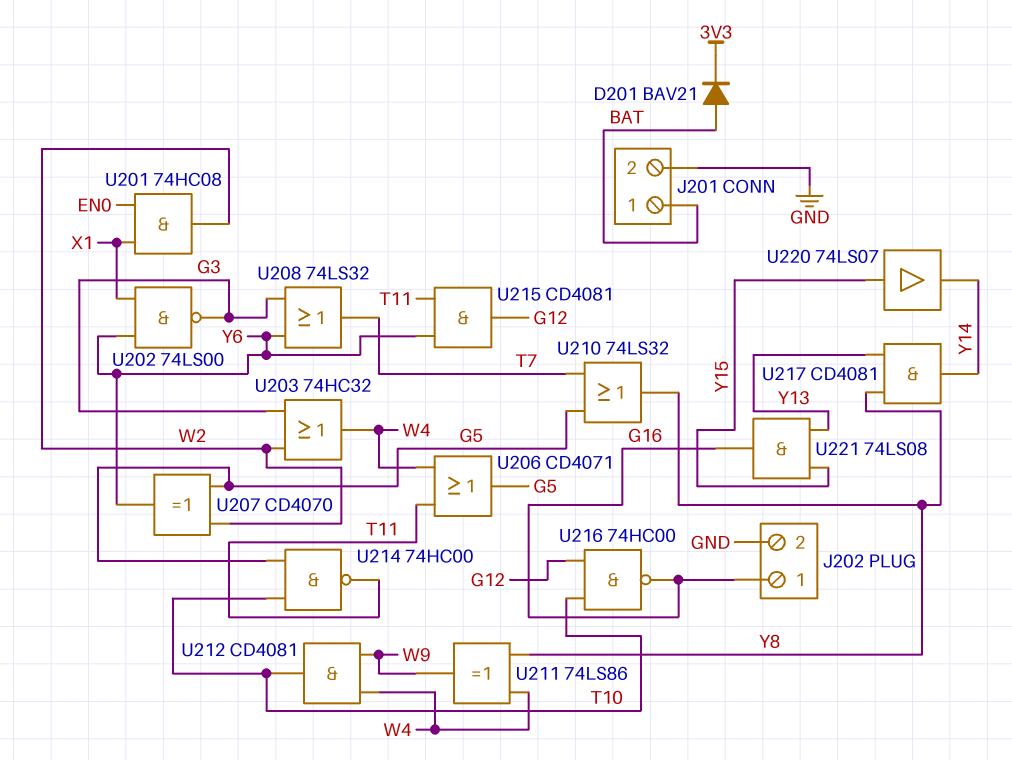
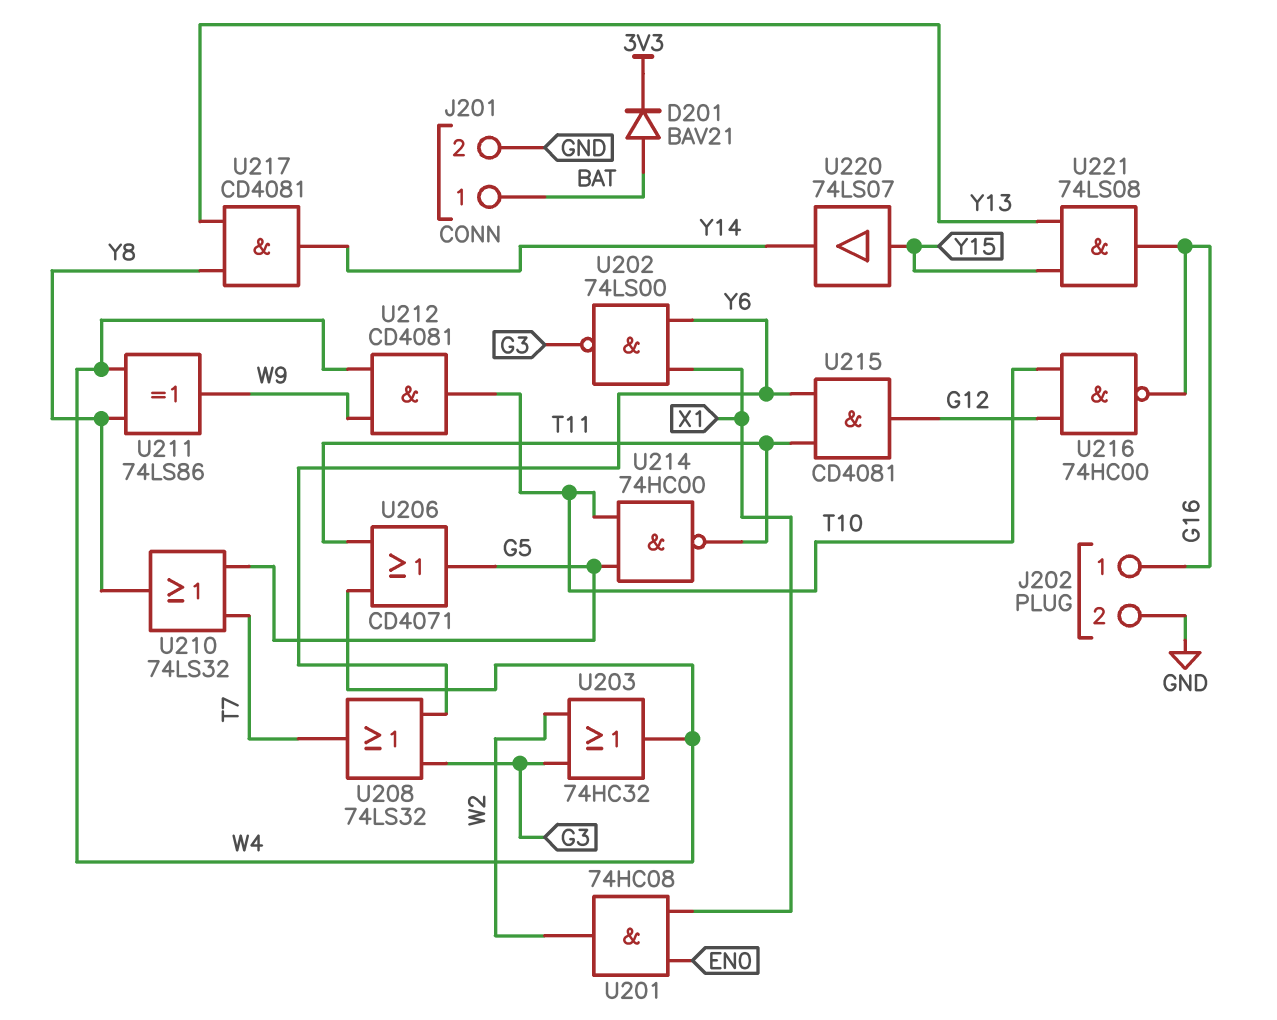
U207: XOR CD4070 (in G5, in W2, out Y6) -> none

